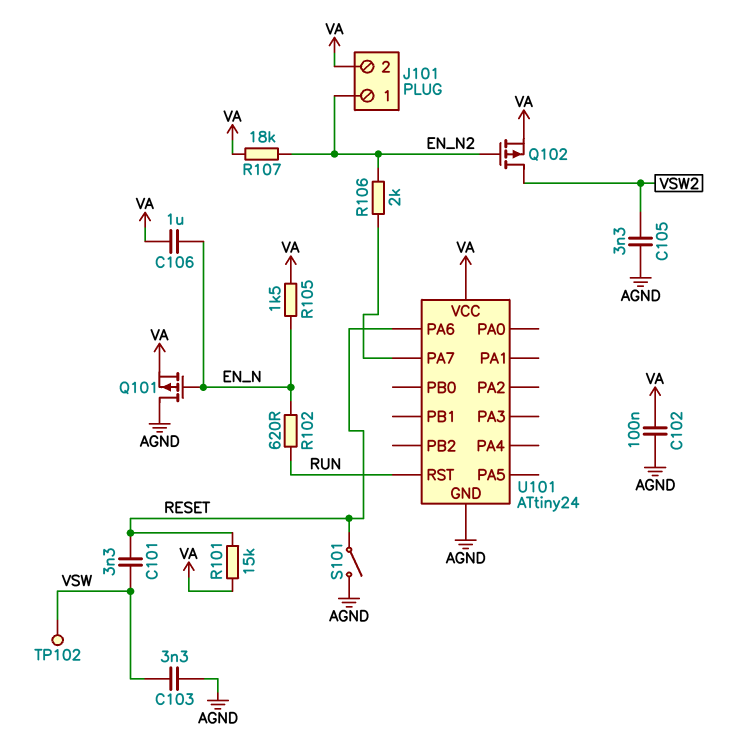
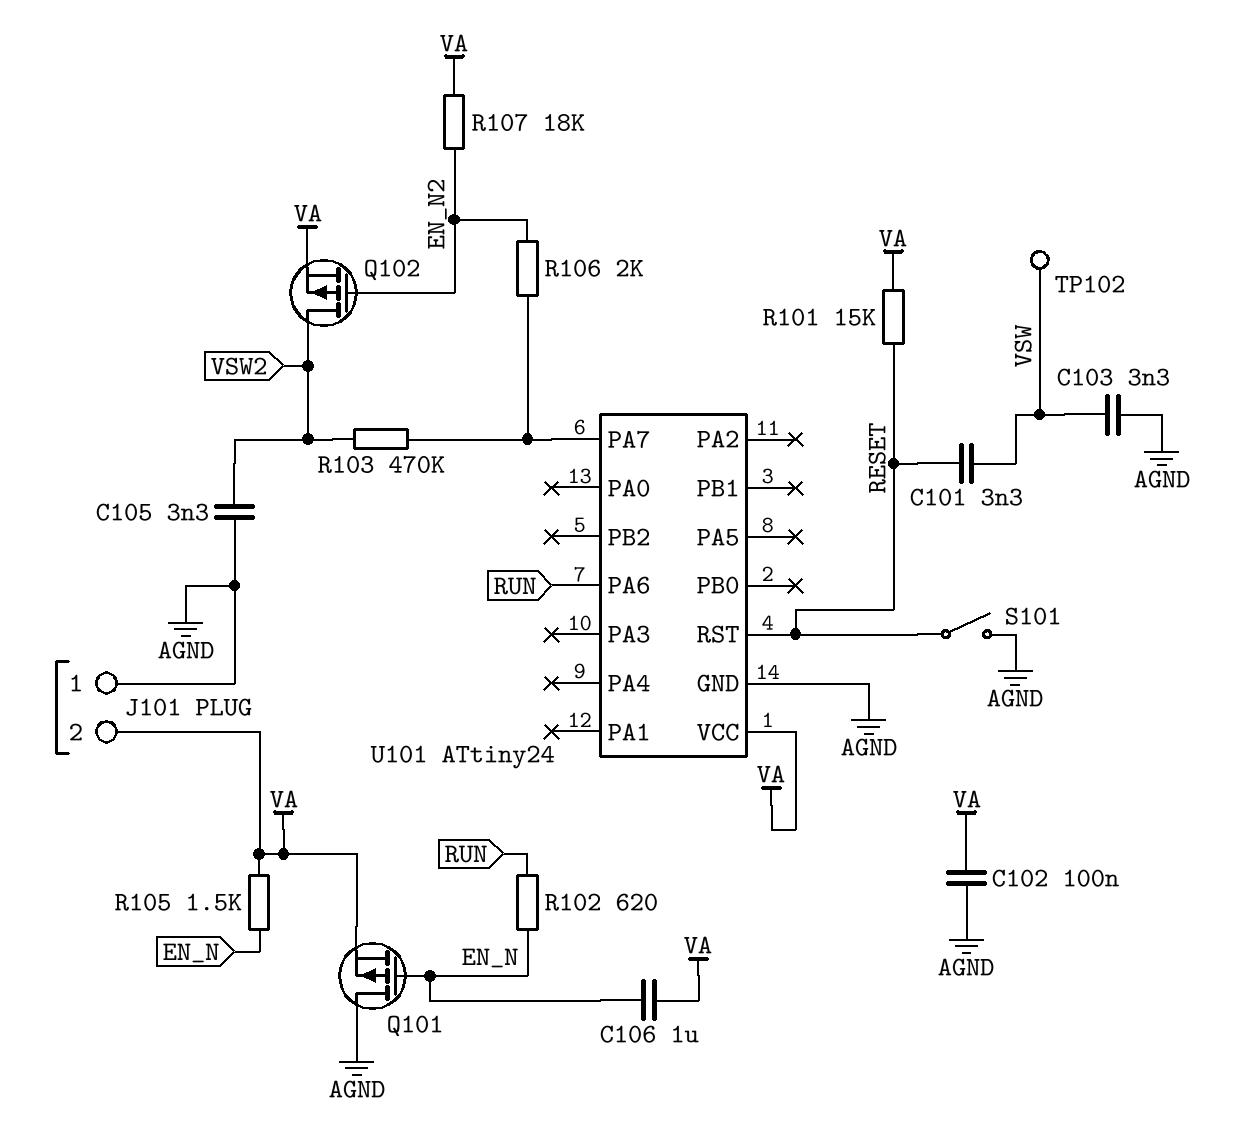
J101 pin 1: EN_N2 -> AGND
R103: none -> 470k (U101/PA7, VSW2)
U101 pin PA6: RESET -> RUN
U101 pin RST: RUN -> RESET

